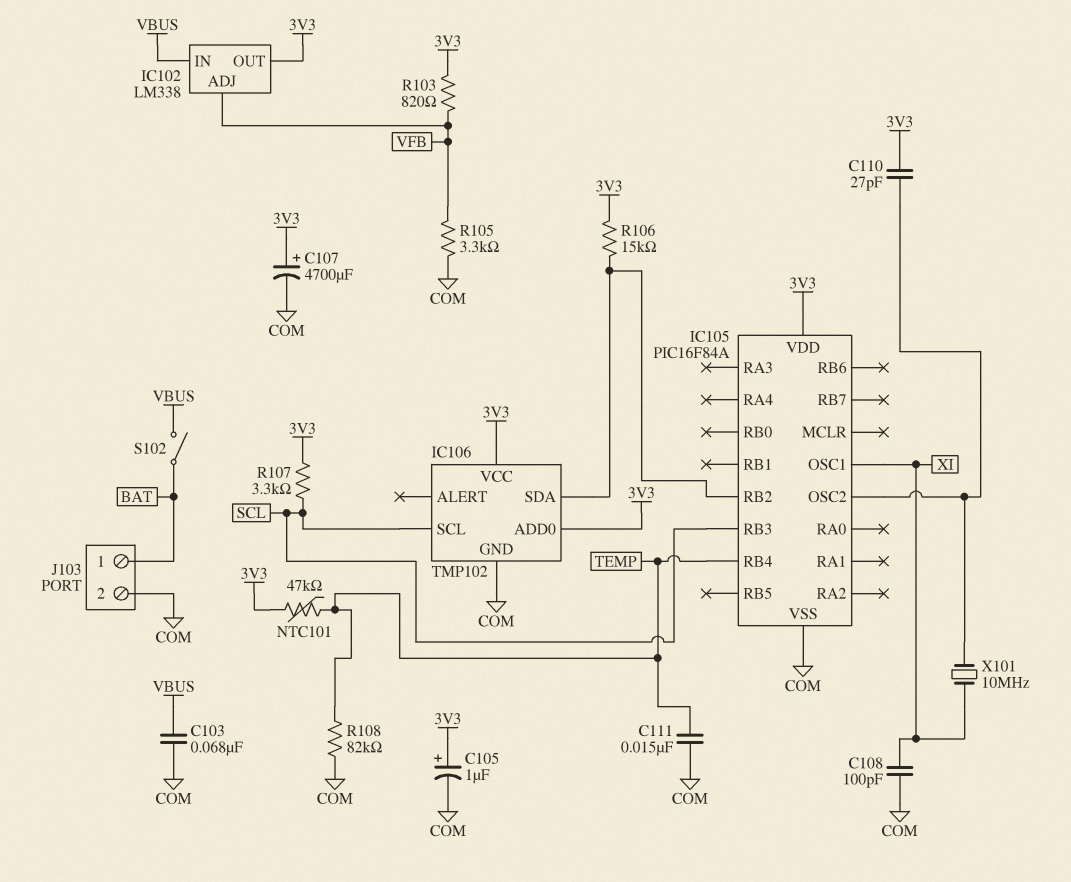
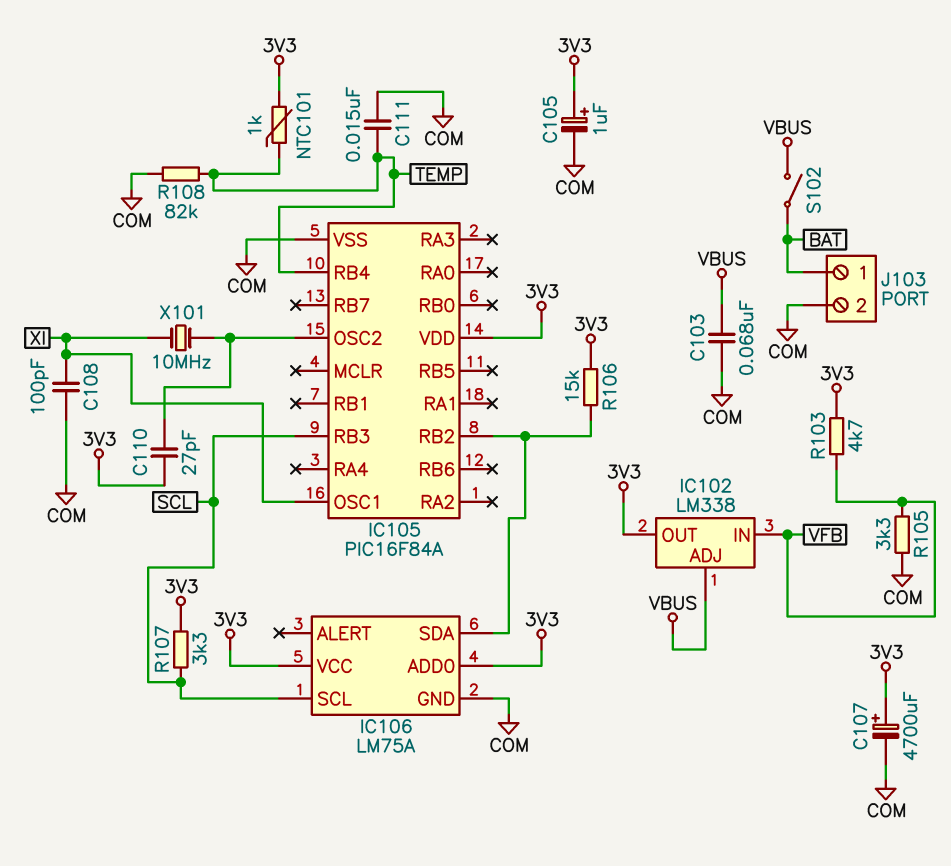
IC102 pin ADJ: VFB -> VBUS
IC102 pin IN: VBUS -> VFB
IC106: TMP102 -> LM75A
NTC101: 47k (3V3, TEMP) -> 1k (3V3, TEMP)
R103: 820 (3V3, VFB) -> 4.7k (3V3, VFB)

